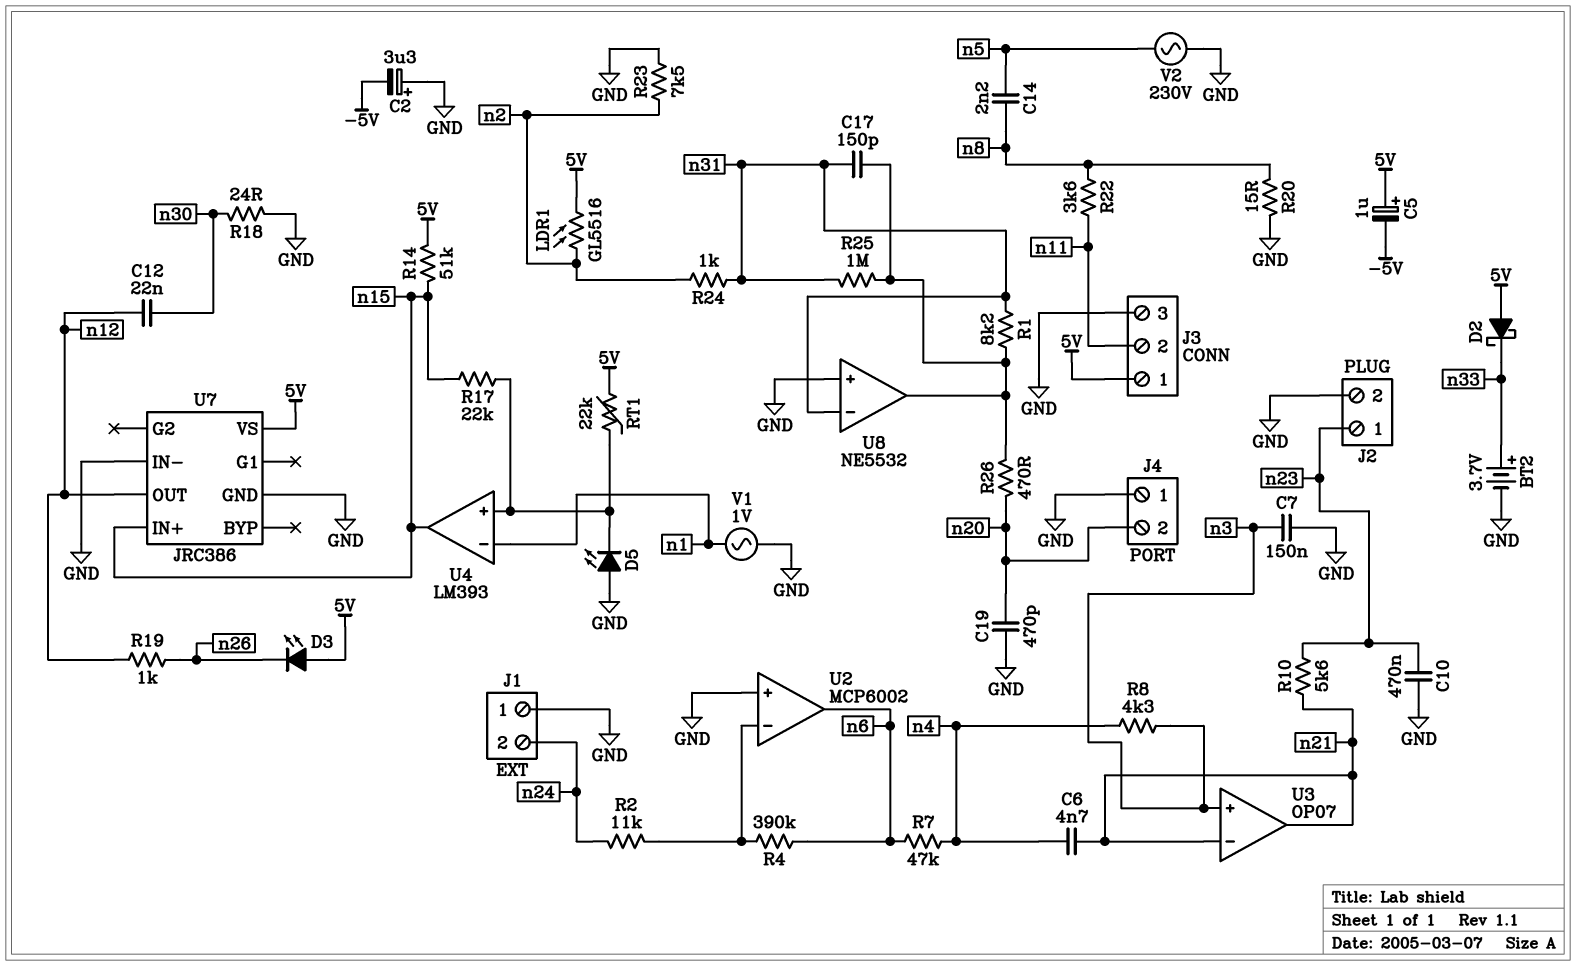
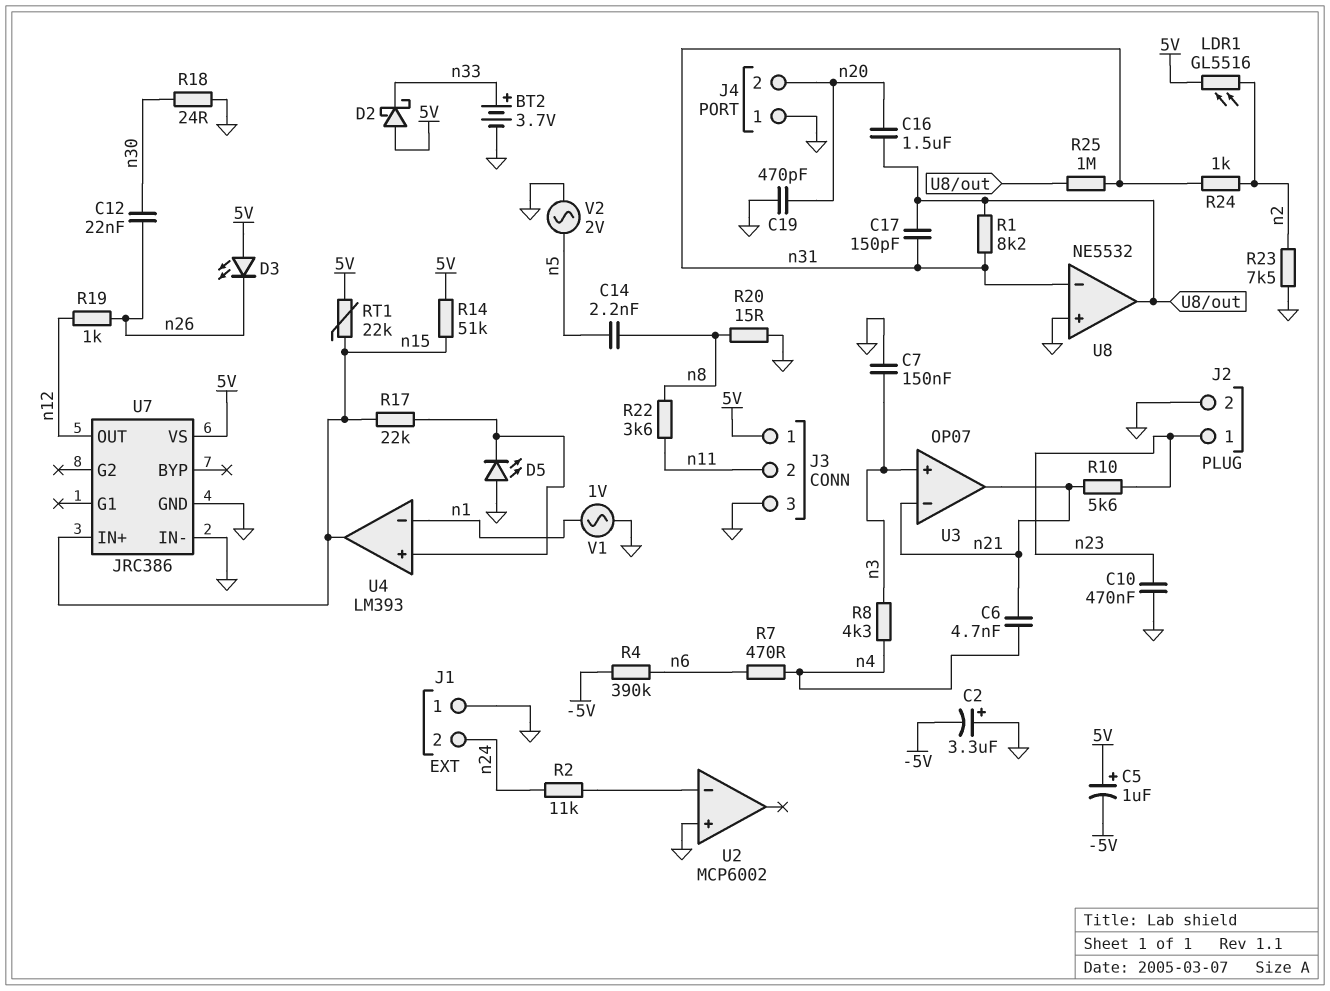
C12: 22nF (n12, n30) -> 22nF (n26, n30)
C16: none -> 1.5uF (U8/out, n20)
R4: 390k (U2/in-, n6) -> 390k (-5V, n6)
R7: 47k (n4, n6) -> 470 (n4, n6)
R26: 470 (U8/out, n20) -> none
RT1: 22k (5V, U4/in+) -> 22k (5V, n15)
U2 pin out: n6 -> none
V2: AC 230V (GND, n5) -> AC 2V (GND, n5)

